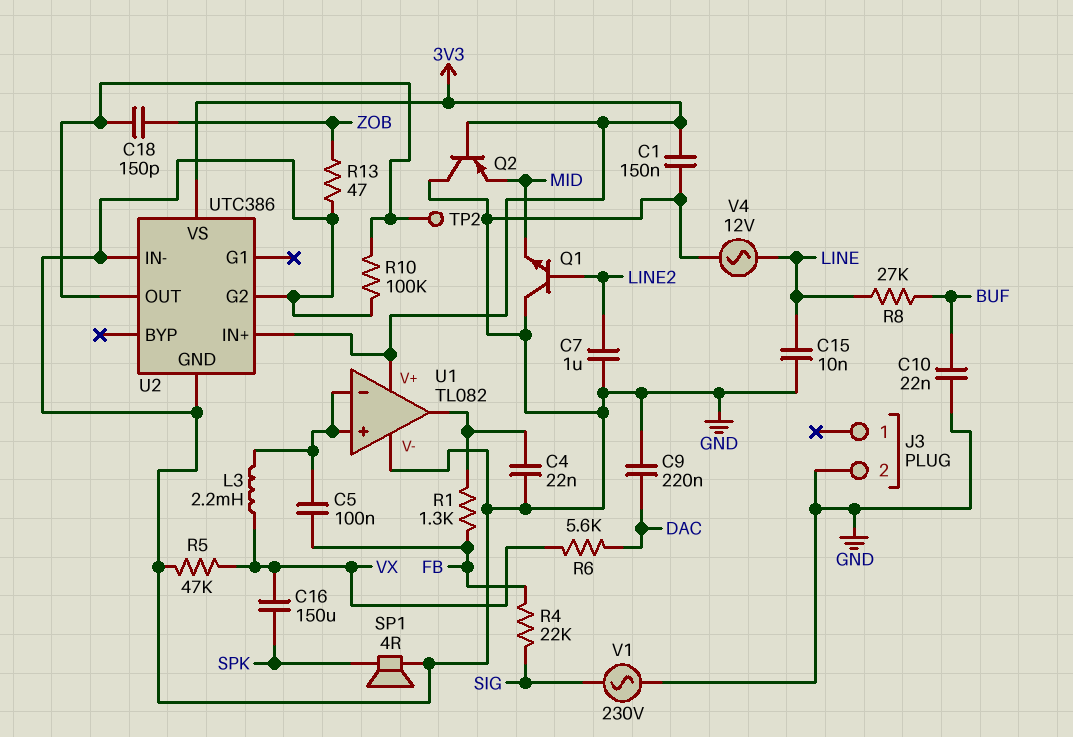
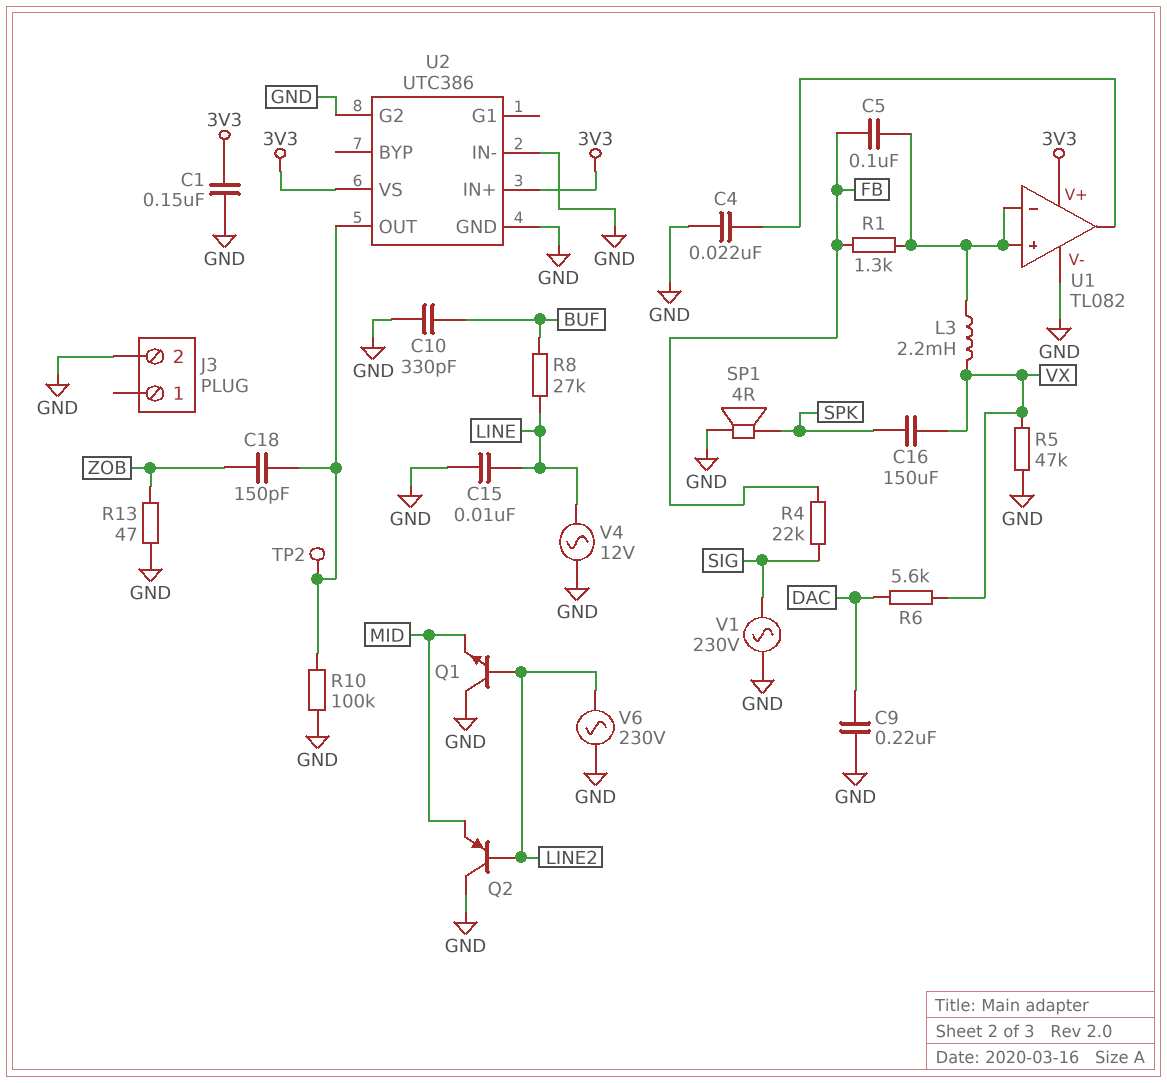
C7: 1uF (GND, LINE2) -> none
C10: 22nF (BUF, GND) -> 330pF (BUF, GND)
Q2: PNP (B 3V3, C GND, E MID) -> PNP (B LINE2, C GND, E MID)
R1: 1.3k (FB, U1/out) -> 1.3k (FB, U1/in+)
V6: none -> AC 230V (GND, LINE2)

